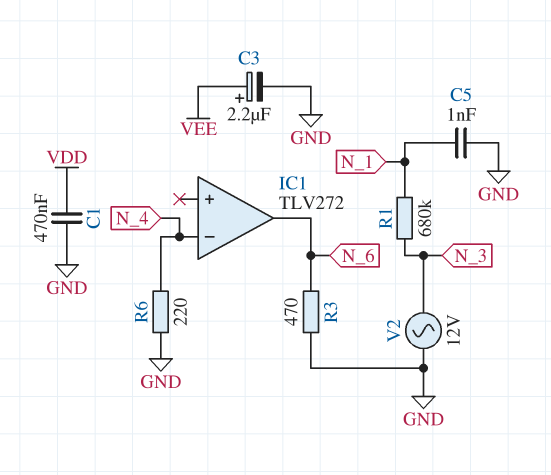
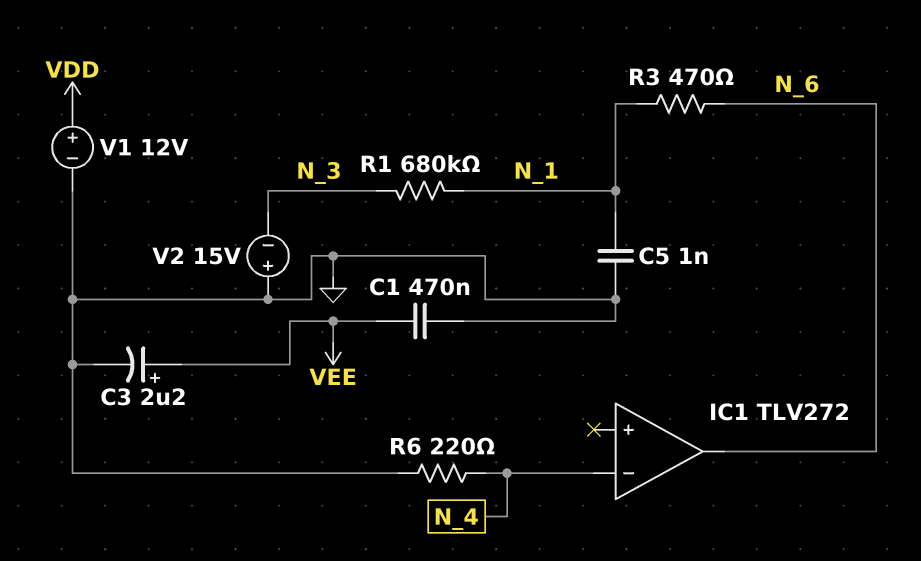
C1: 470nF (GND, VDD) -> 470nF (GND, VEE)
R3: 470 (GND, N_6) -> 470 (N_1, N_6)
V1: none -> 12V (plus VDD, minus GND)
V2: AC 12V (GND, N_3) -> 15V (plus GND, minus N_3)

